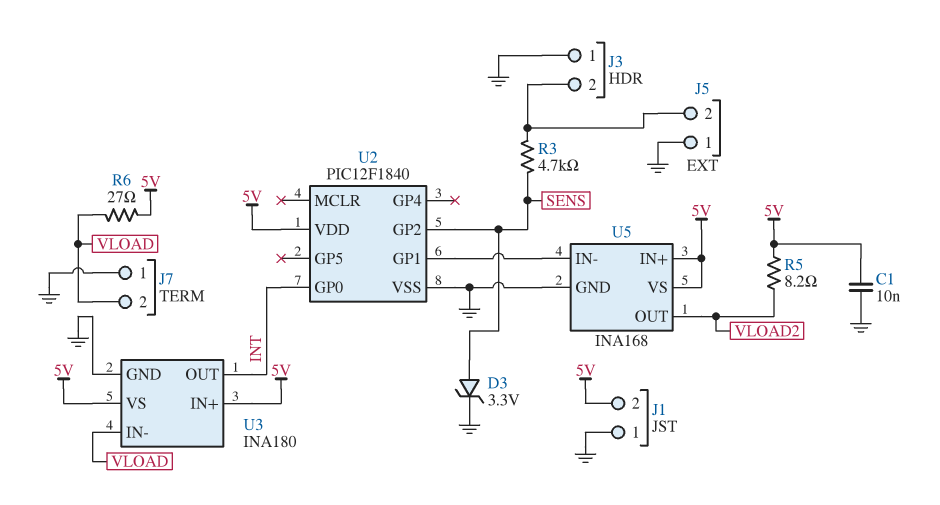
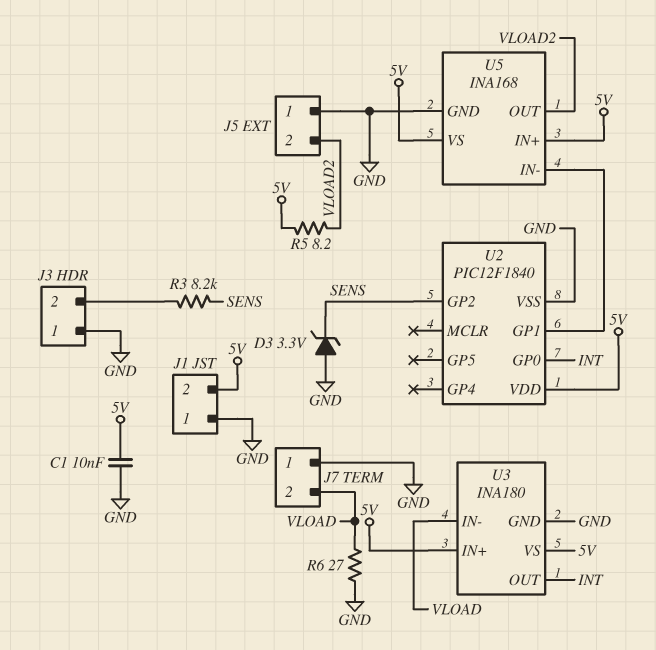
D3: zener 3.3V (A SENS, K GND) -> zener 3.3V (A GND, K SENS)
J5 pin 2: J3/2 -> VLOAD2
R3: 4.7k (J3/2, SENS) -> 8.2k (J3/2, SENS)
R6: 27 (5V, VLOAD) -> 27 (GND, VLOAD)

